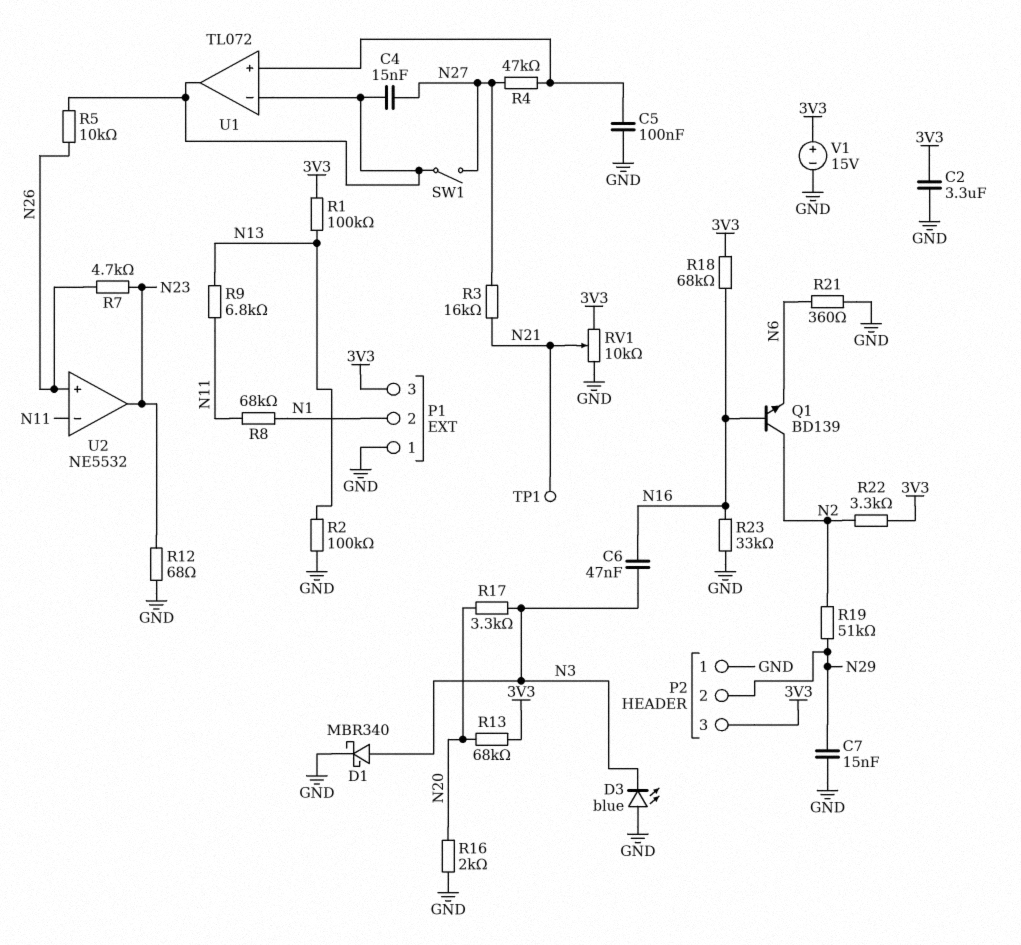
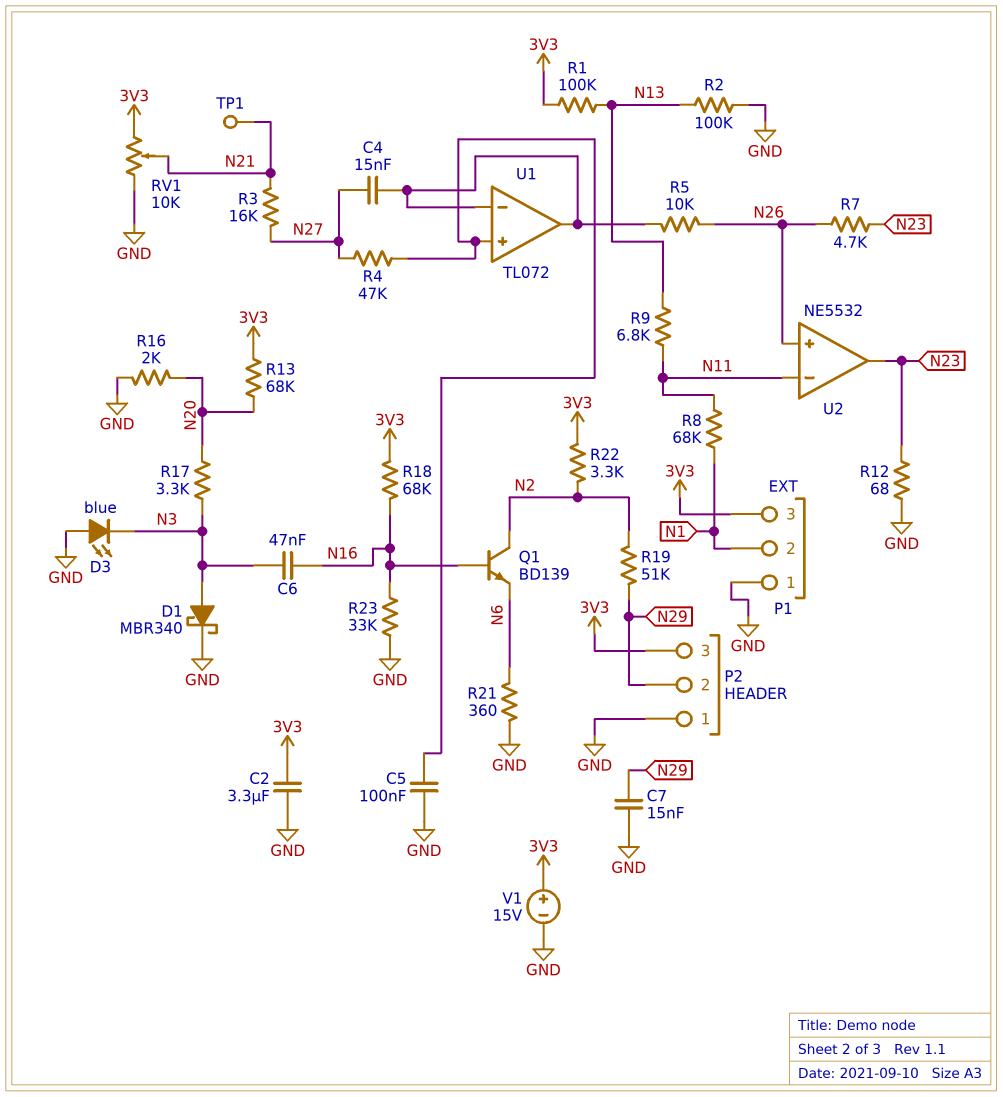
SW1: switch (N27, U1/in-) -> none

